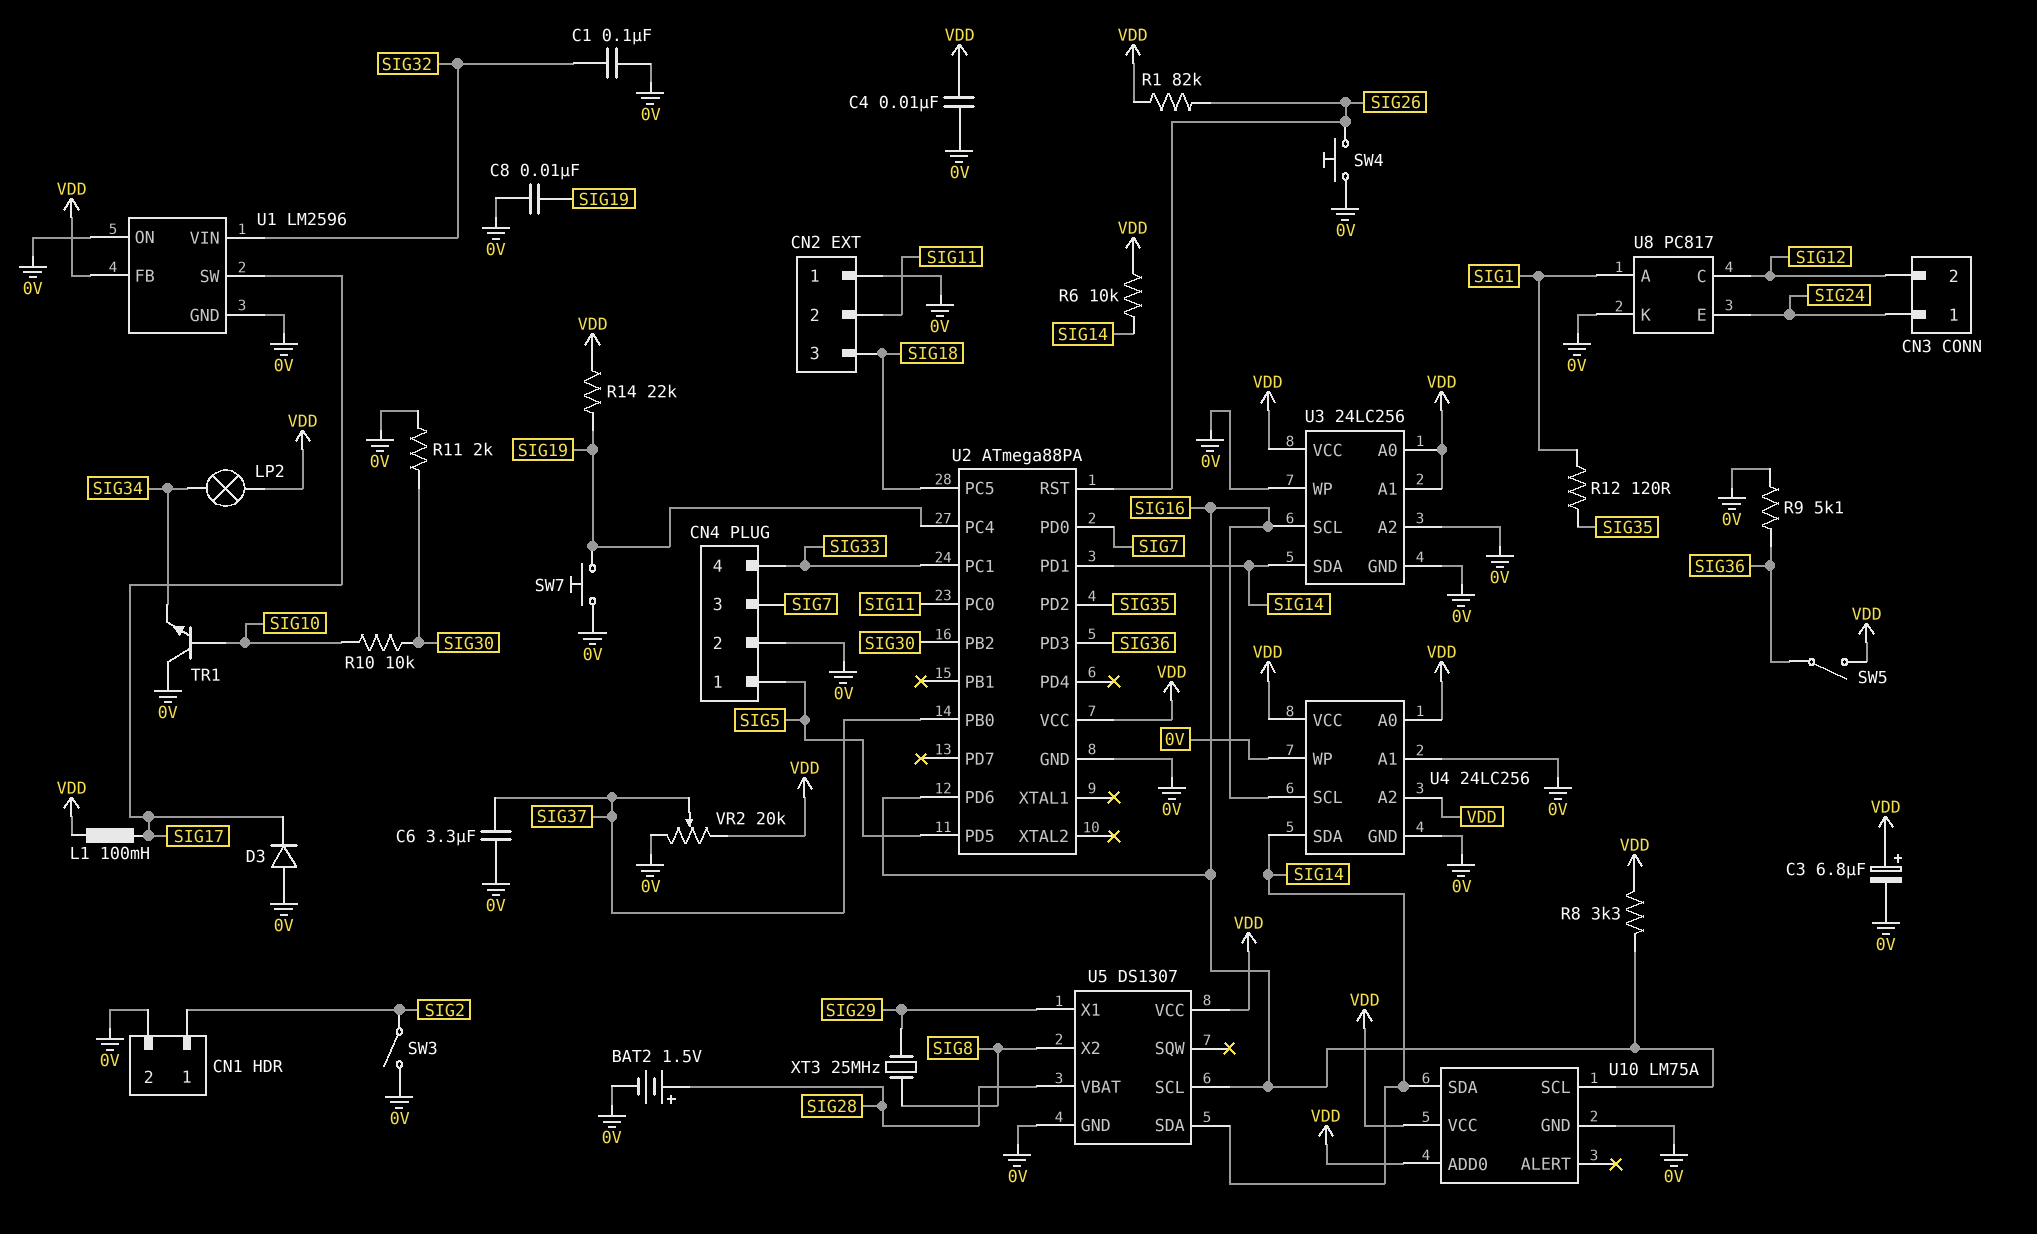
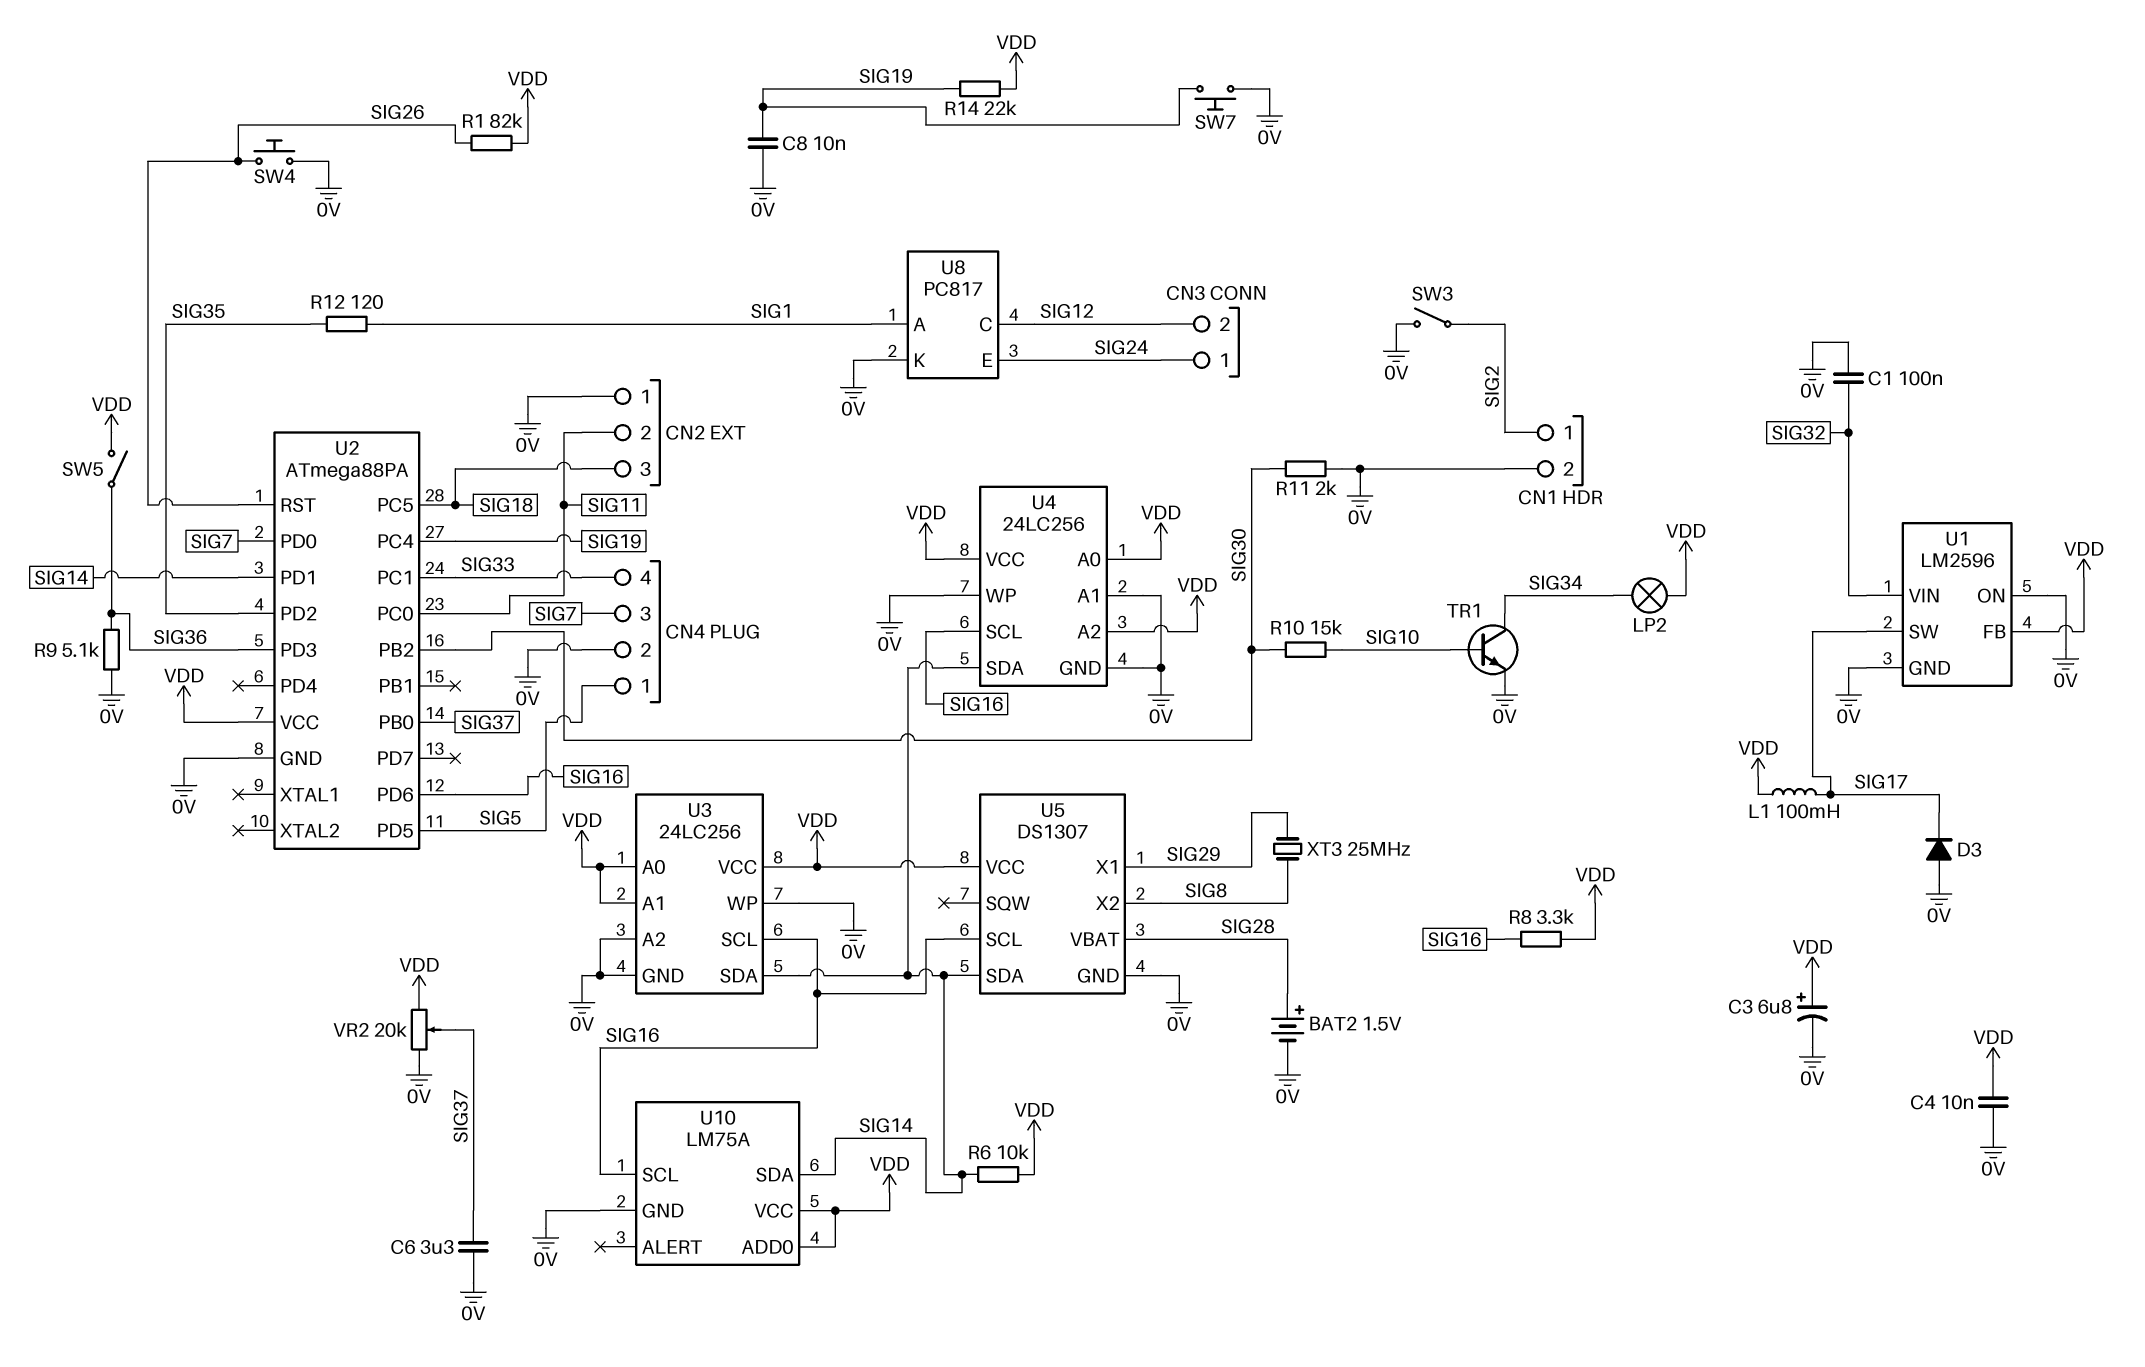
R10: 10k (SIG10, SIG30) -> 15k (SIG10, SIG30)
TR1: NPN (B SIG10, C 0V, E SIG34) -> NPN (B SIG10, C SIG34, E 0V)

